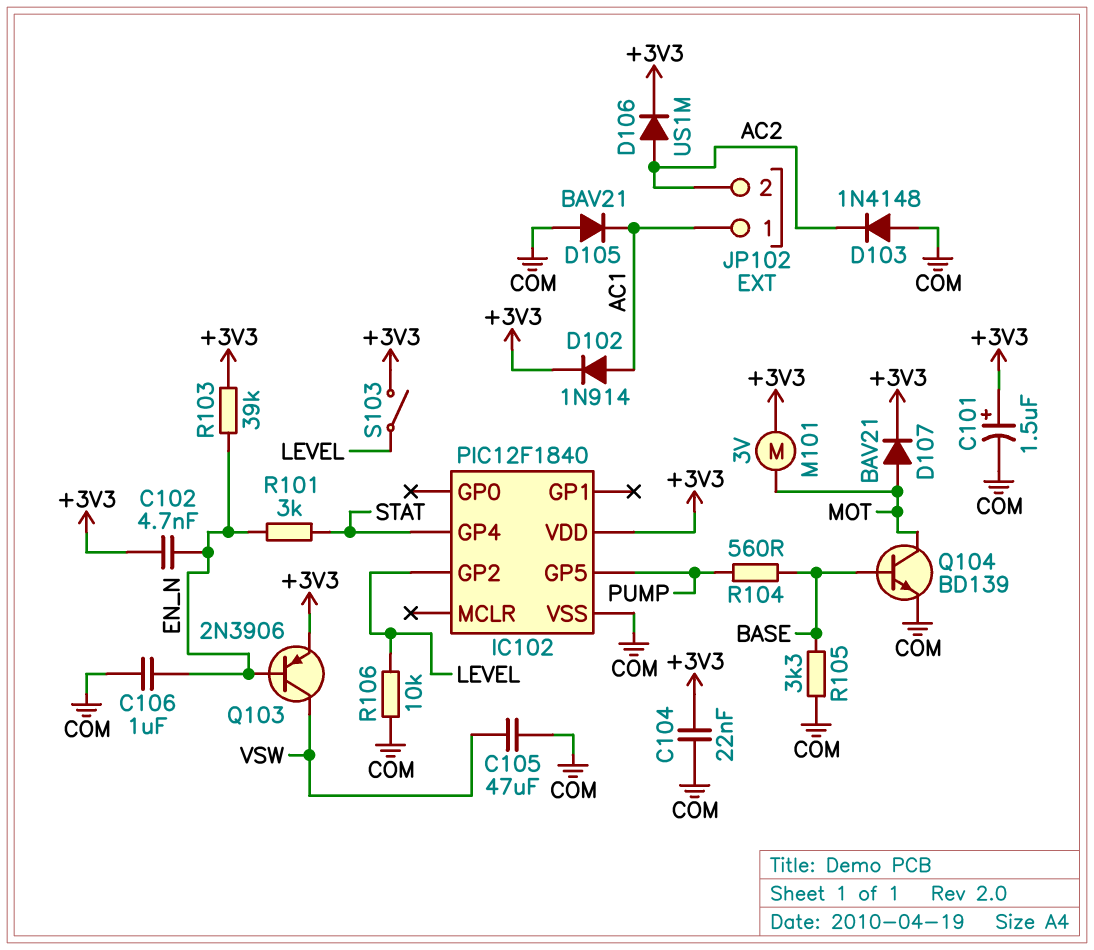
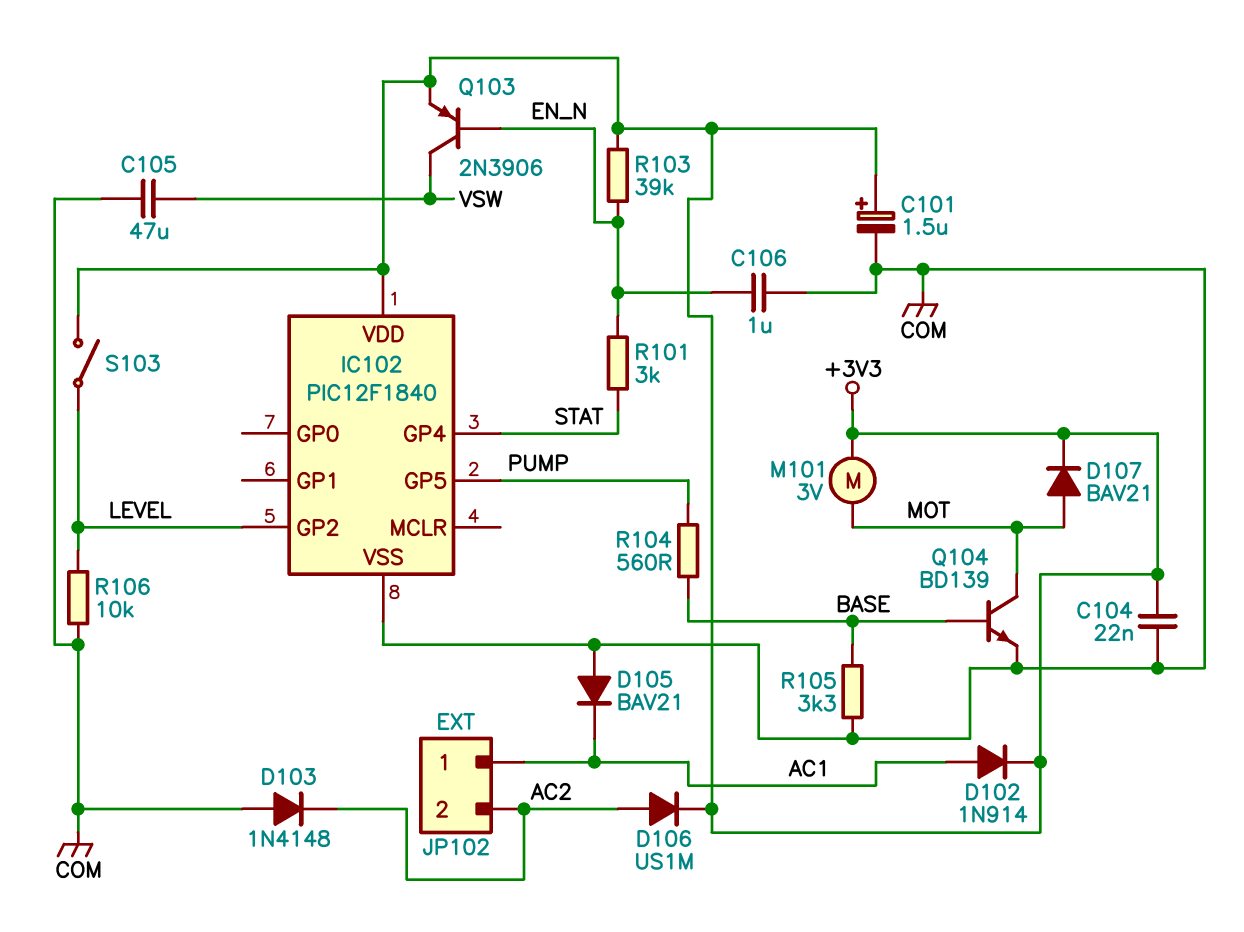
C102: 4.7nF (+3V3, EN_N) -> none

